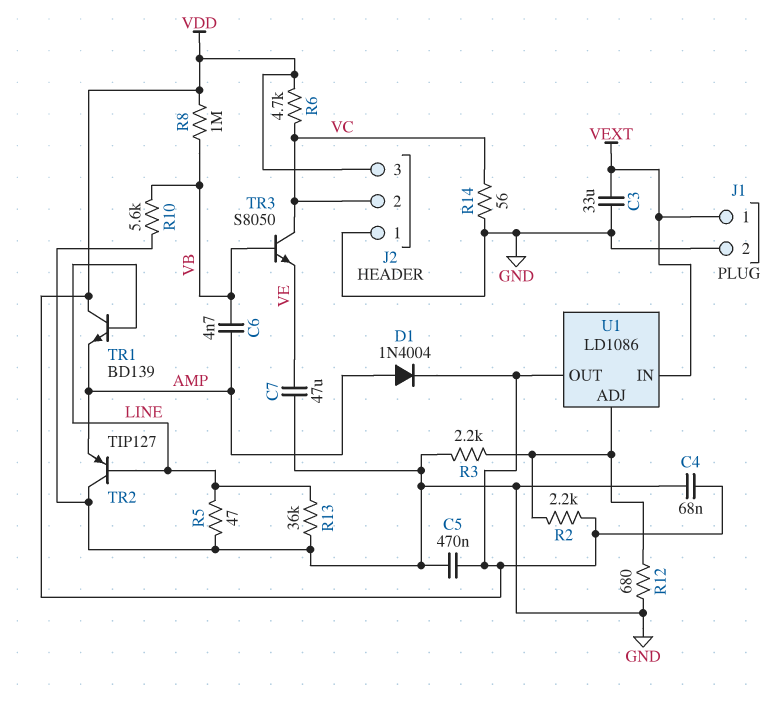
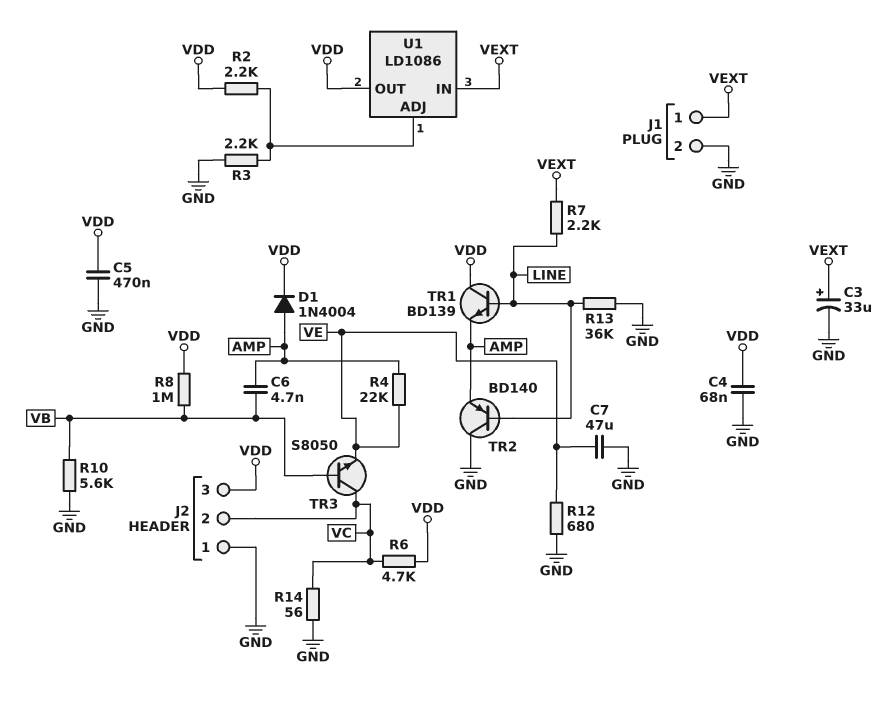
C3: 33uF (GND, VEXT) -> 33uF (plus VEXT, minus GND)
R4: none -> 22k (AMP, VE)
R5: 47 (GND, LINE) -> none
R7: none -> 2.2k (LINE, VEXT)
R12: 680 (GND, U1/ADJ) -> 680 (GND, VE)
TR2: PNP TIP127 (B LINE, C GND, E AMP) -> PNP BD140 (B LINE, C GND, E AMP)

